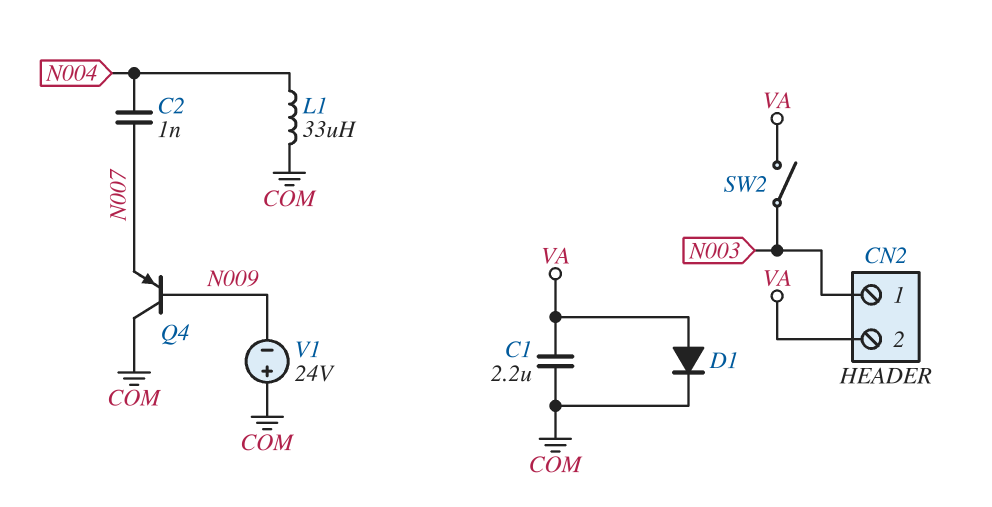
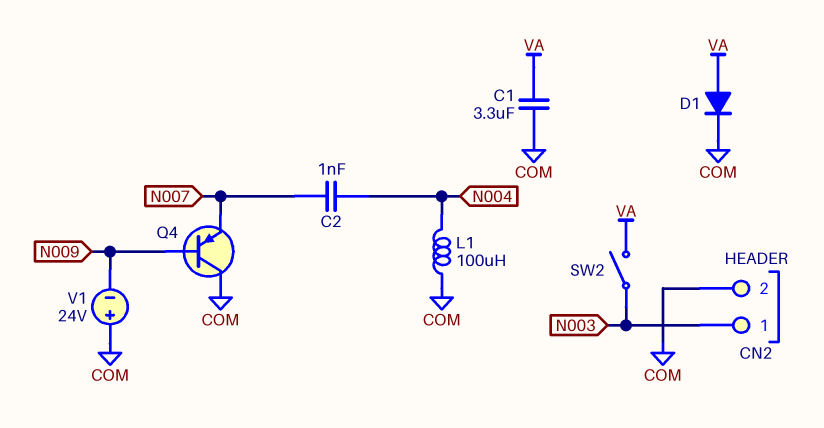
C1: 2.2uF (COM, VA) -> 3.3uF (COM, VA)
CN2 pin 2: VA -> COM
L1: 33uH (COM, N004) -> 100uH (COM, N004)

